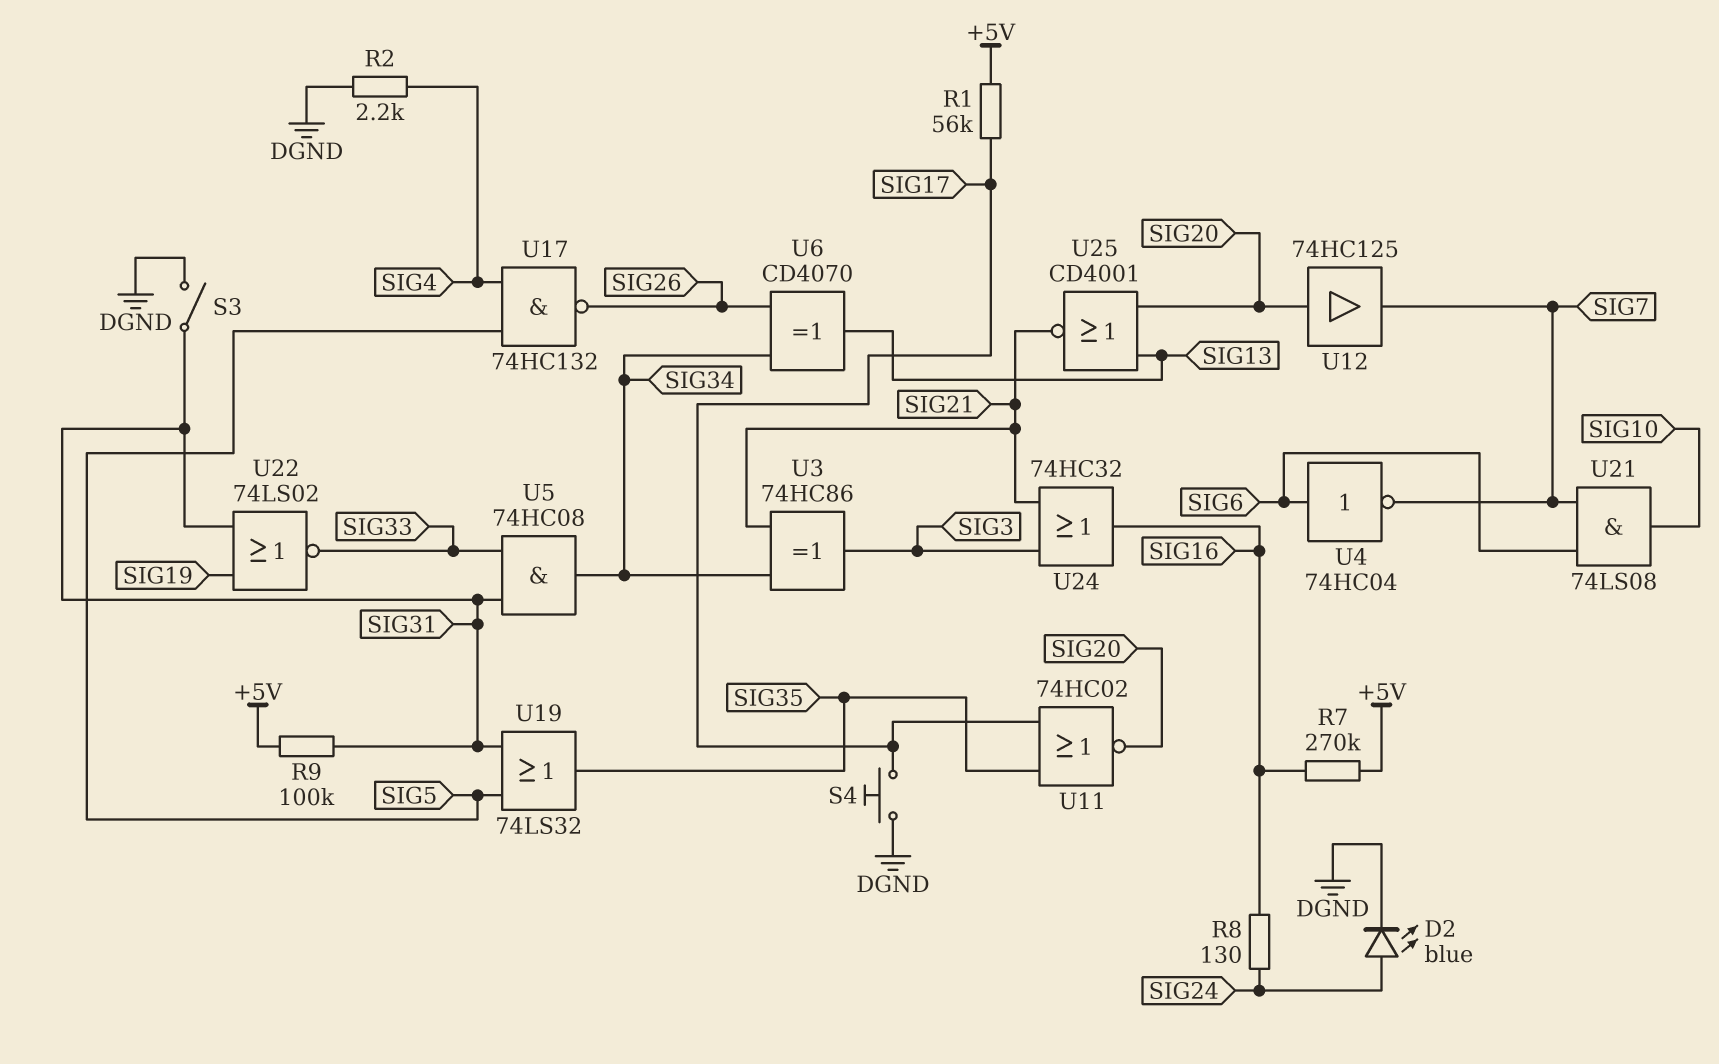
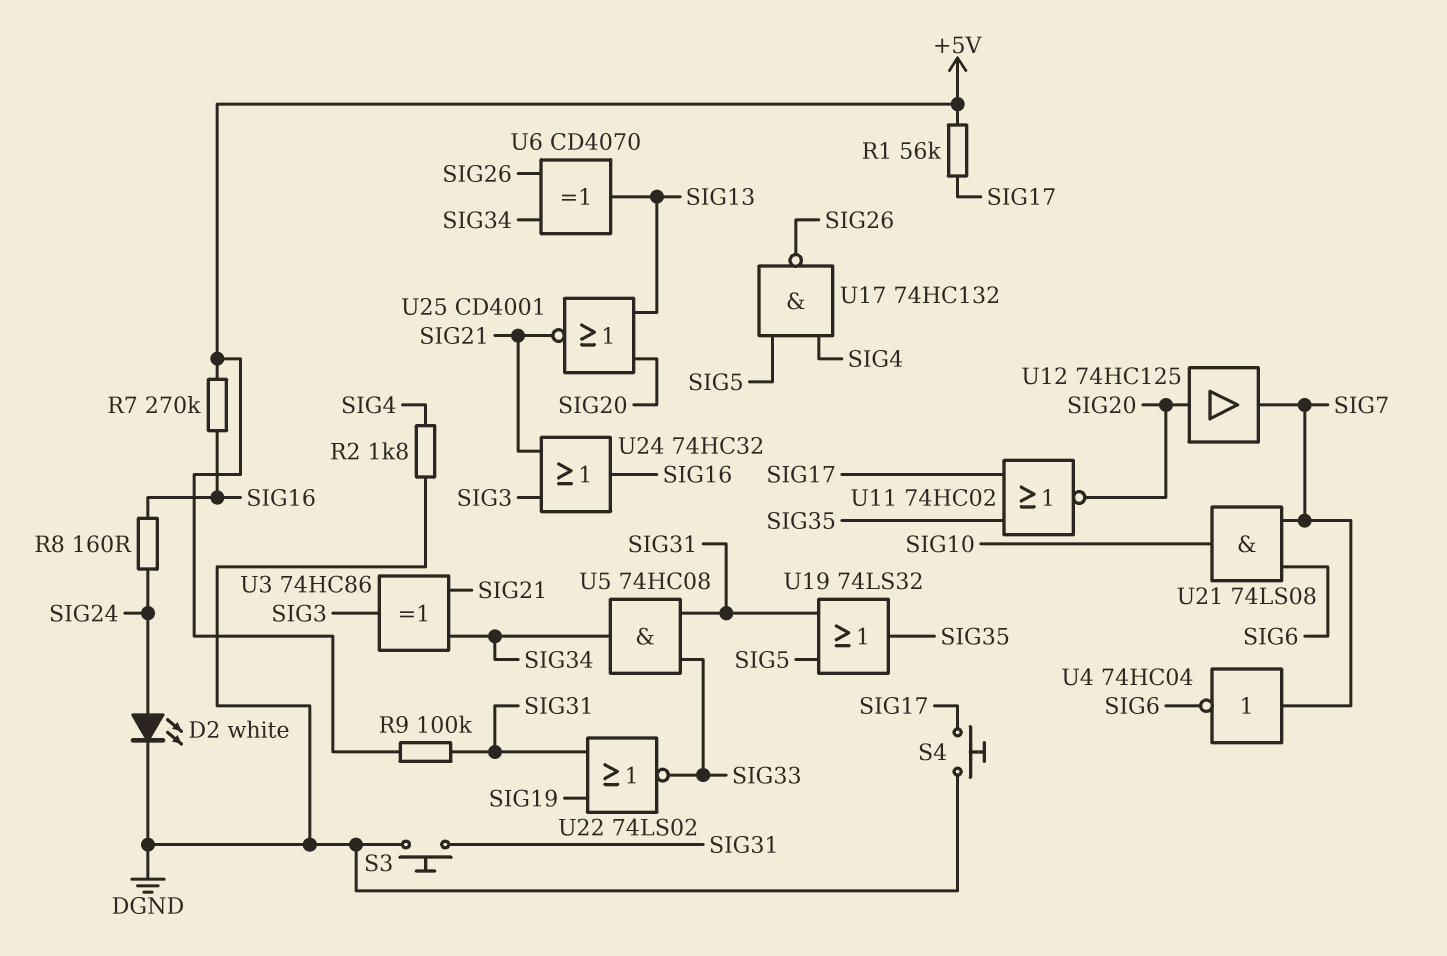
D2: LED blue (A SIG24, K DGND) -> LED white (A SIG24, K DGND)
R2: 2.2k (DGND, SIG4) -> 1.8k (DGND, SIG4)
R8: 130 (SIG16, SIG24) -> 160 (SIG16, SIG24)
S3: switch (DGND, SIG31) -> button (DGND, SIG31)
U4: NOT 74HC04 (in SIG6, out SIG7) -> NOT 74HC04 (in SIG7, out SIG6)

